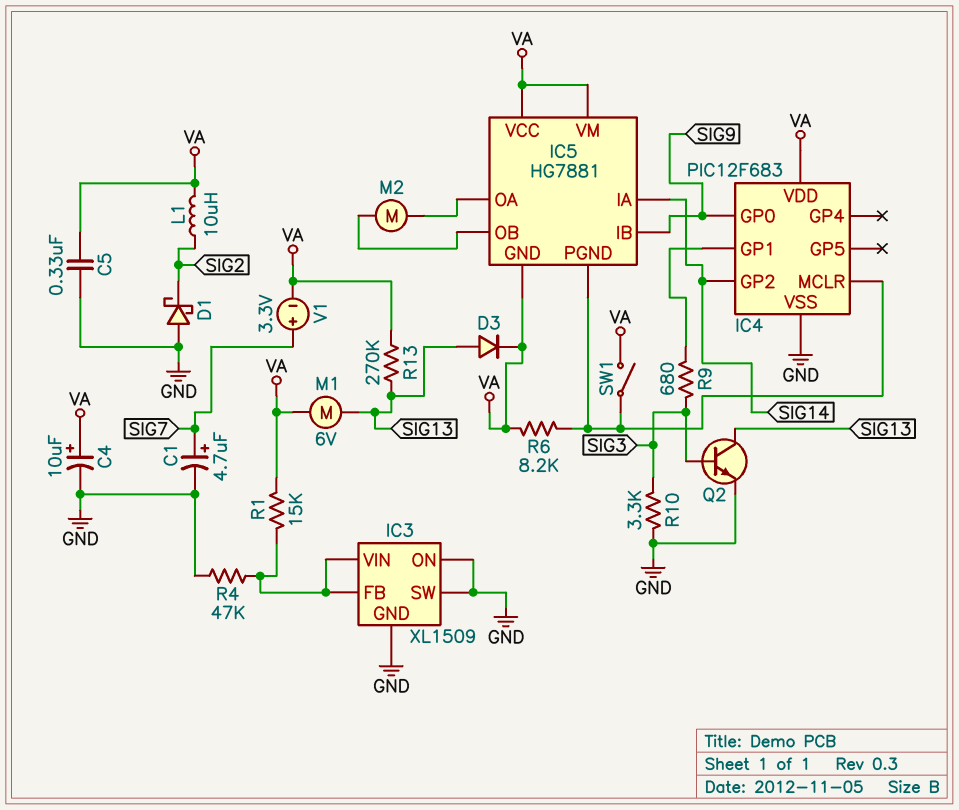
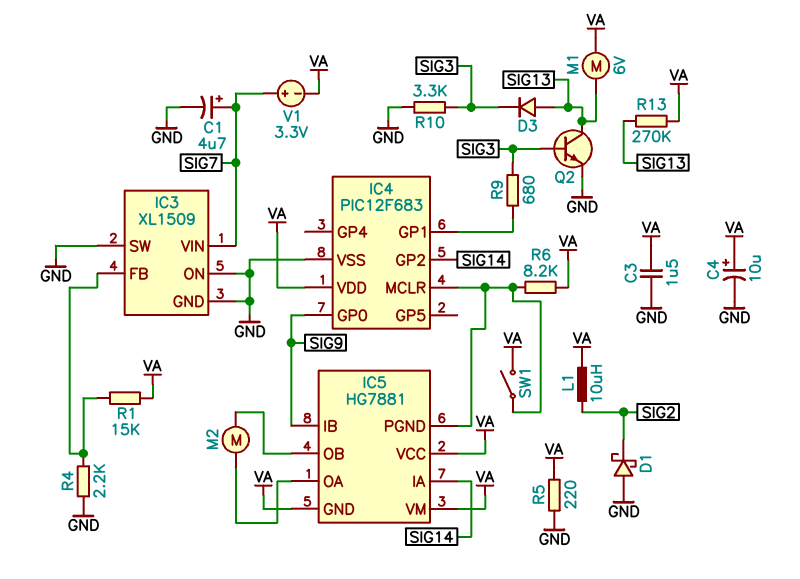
C3: none -> 1.5uF (GND, VA)
C5: 330nF (GND, VA) -> none
D3: diode (A SIG13, K VA) -> diode (A SIG13, K SIG3)
IC3 pin VIN: IC3/FB -> SIG7
R4: 47k (GND, IC3/FB) -> 2.2k (GND, IC3/FB)
R5: none -> 220 (GND, VA)

